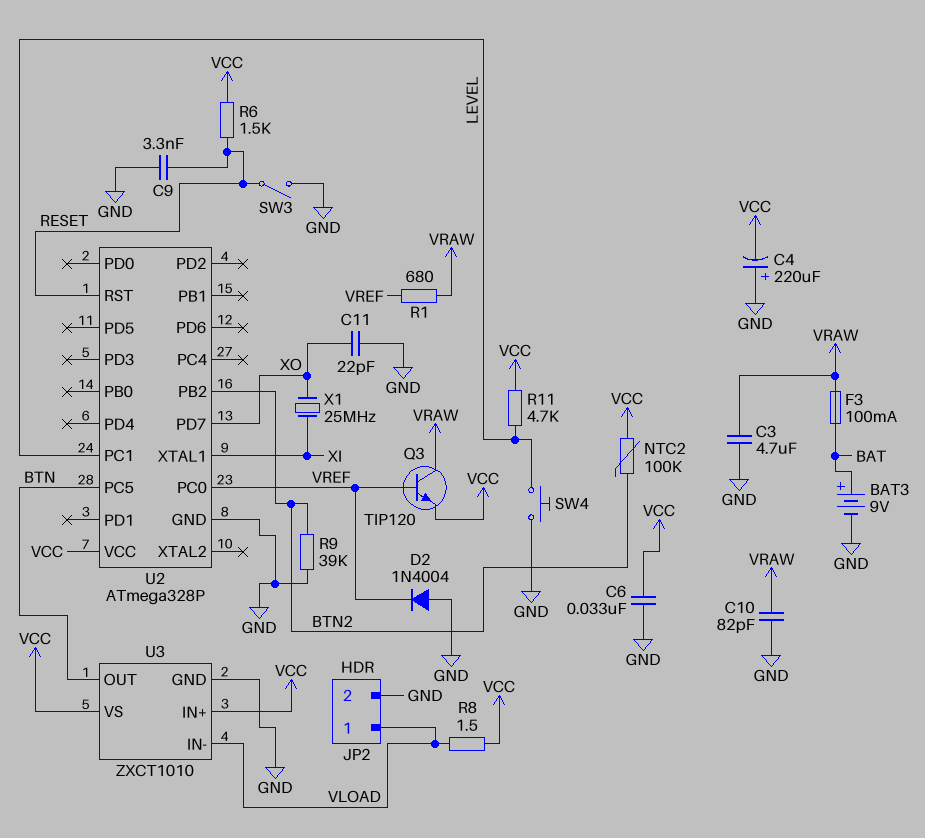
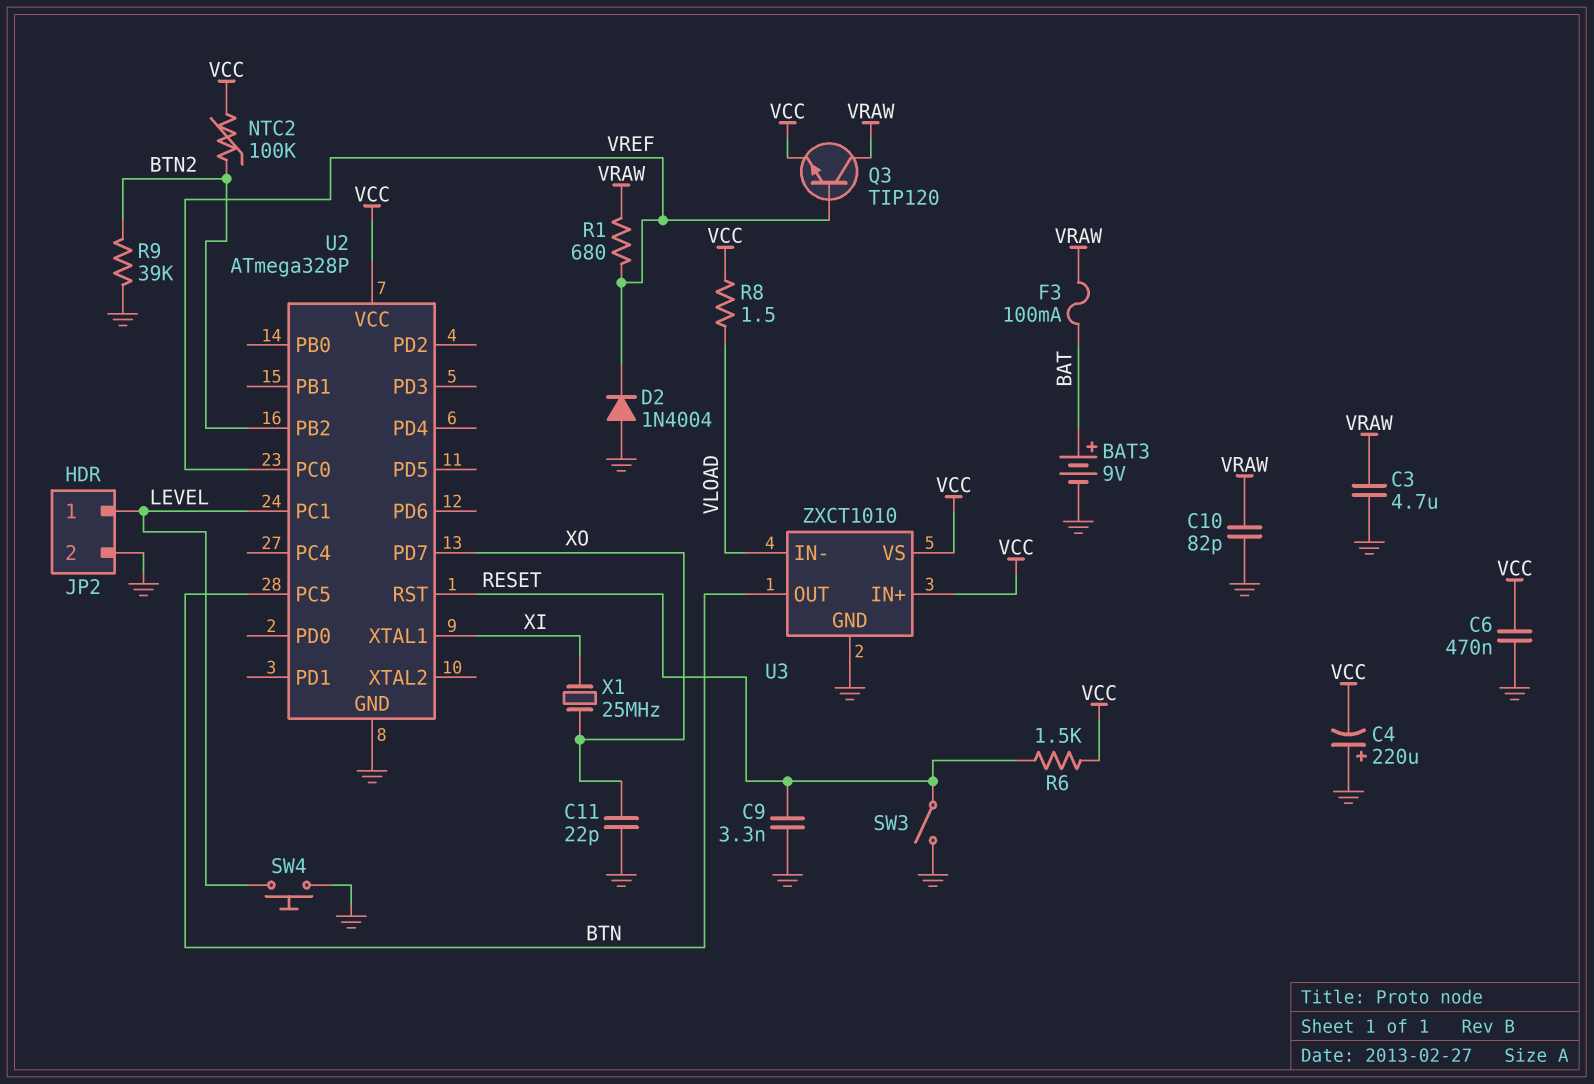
C6: 33nF (GND, VCC) -> 470nF (GND, VCC)
JP2 pin 1: VLOAD -> LEVEL
R11: 4.7k (LEVEL, VCC) -> none

